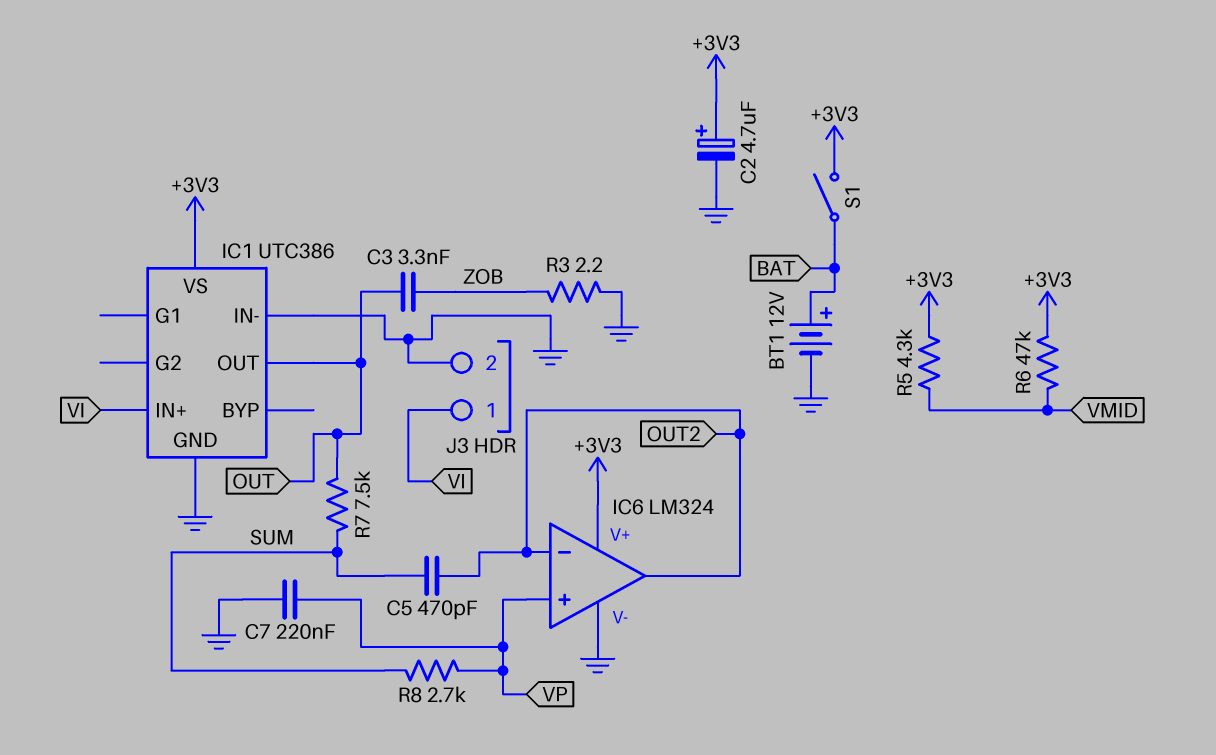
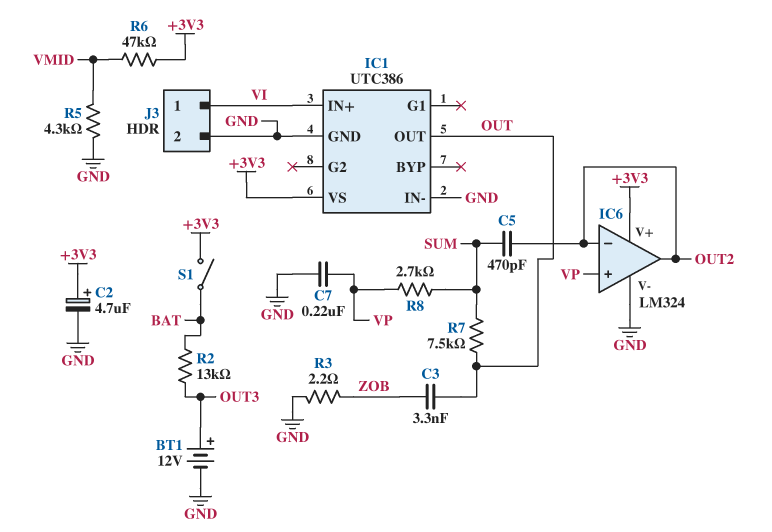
BT1: 12V (plus BAT, minus GND) -> 12V (plus OUT3, minus GND)
R2: none -> 13k (BAT, OUT3)
R5: 4.3k (+3V3, VMID) -> 4.3k (GND, VMID)

